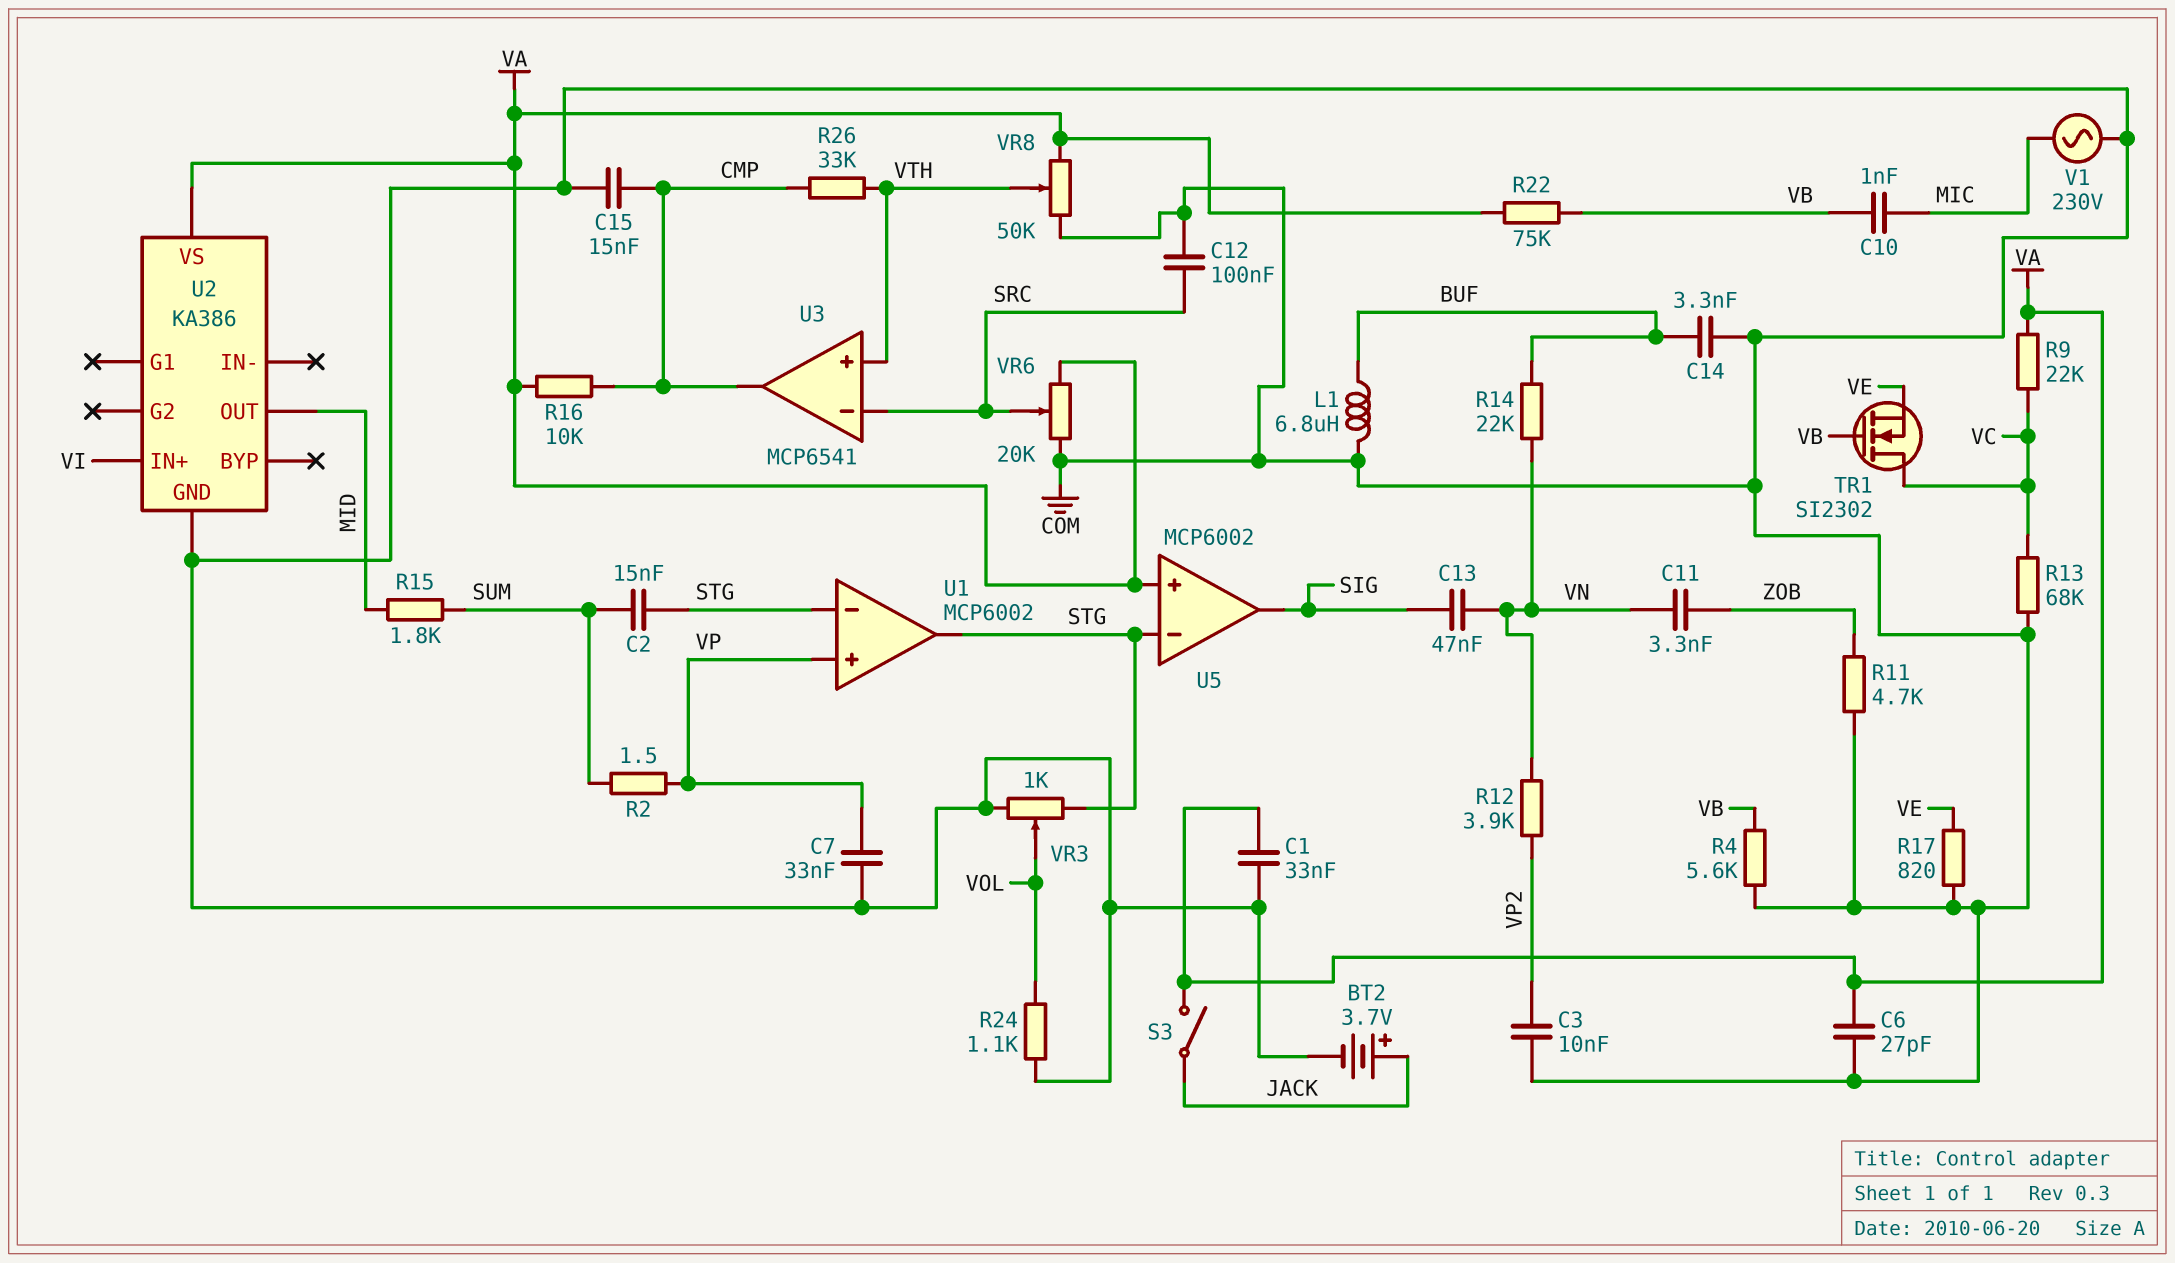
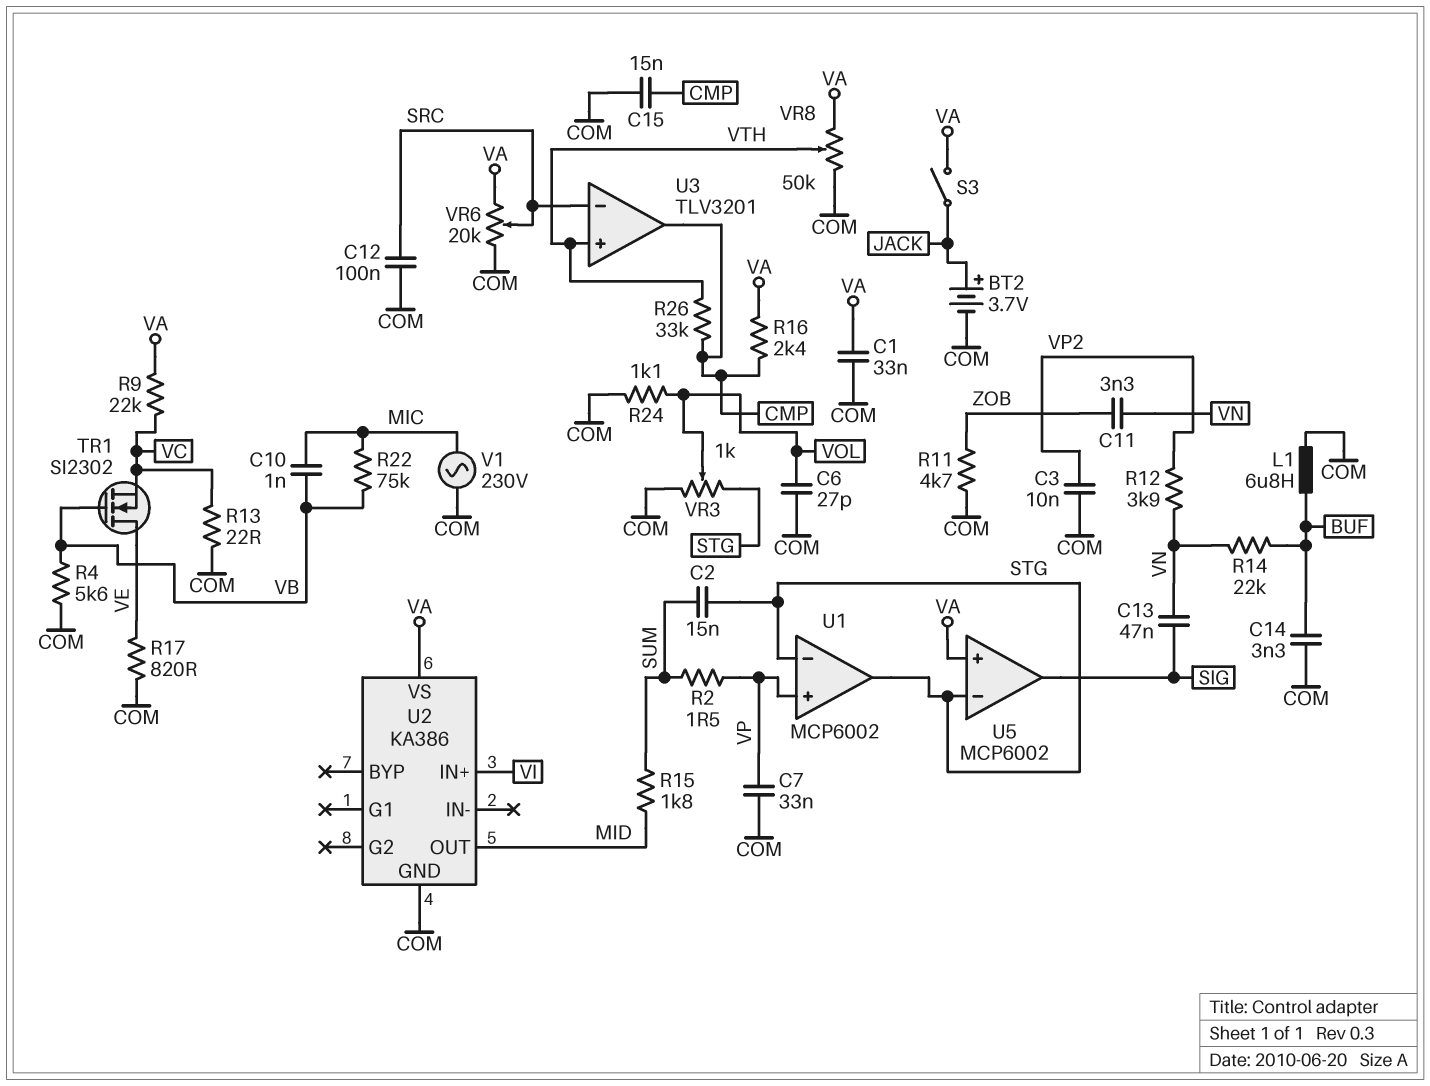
C6: 27pF (COM, VA) -> 27pF (COM, VOL)
R13: 68k (COM, VC) -> 22 (COM, VC)
R16: 10k (CMP, VA) -> 2.4k (CMP, VA)
R22: 75k (VA, VB) -> 75k (MIC, VB)
TR1: NMOS SI2302 (G VB, D VC, S VE) -> NMOS SI2302 (G VB, D VE, S VC)
U3: MCP6541 -> TLV3201

